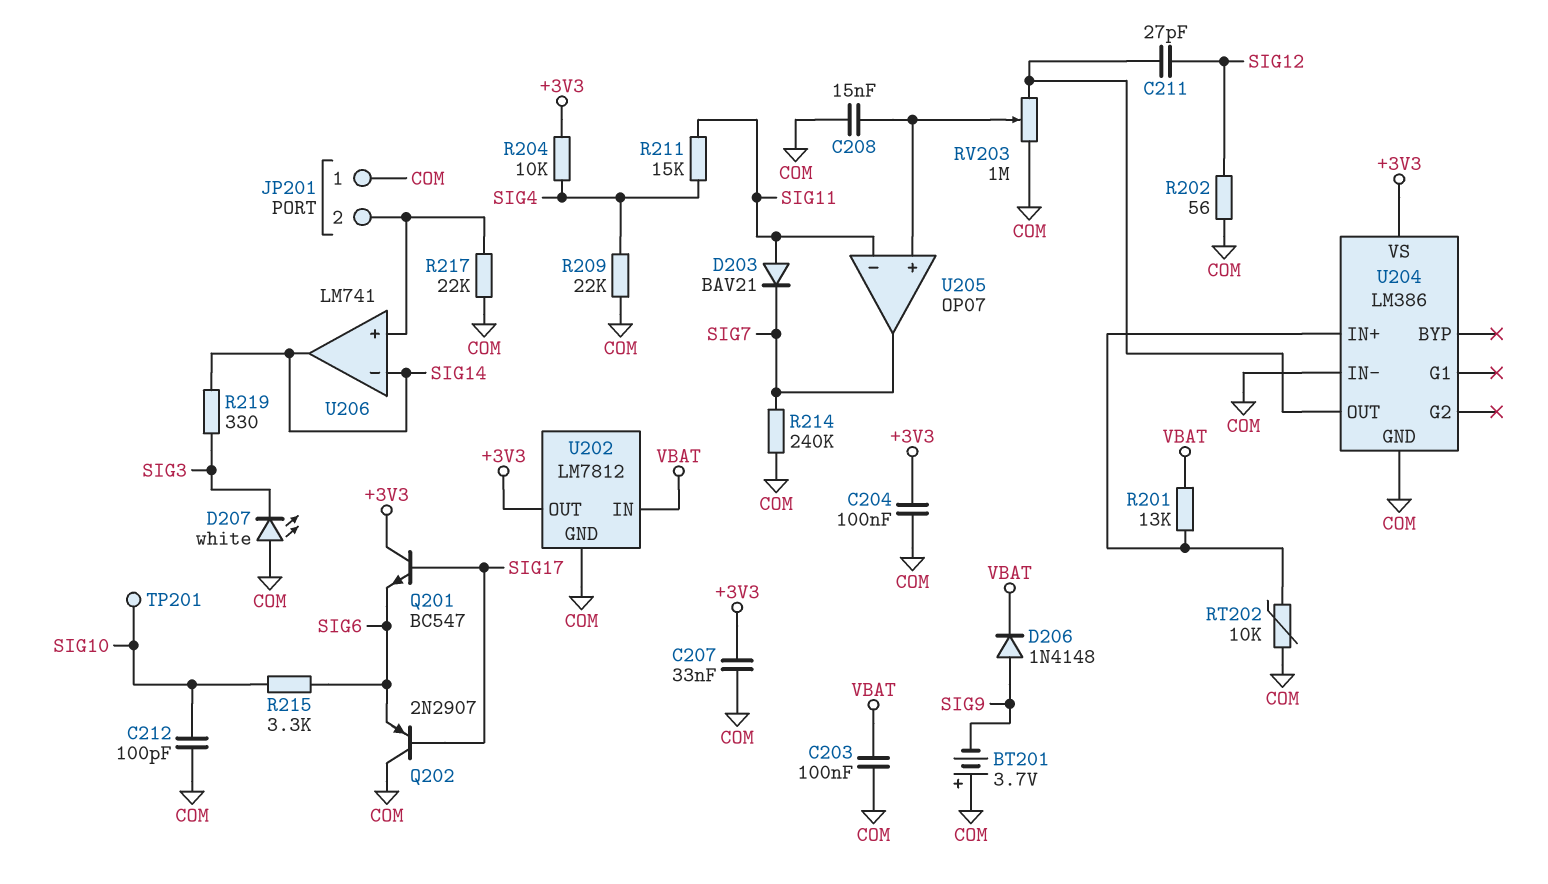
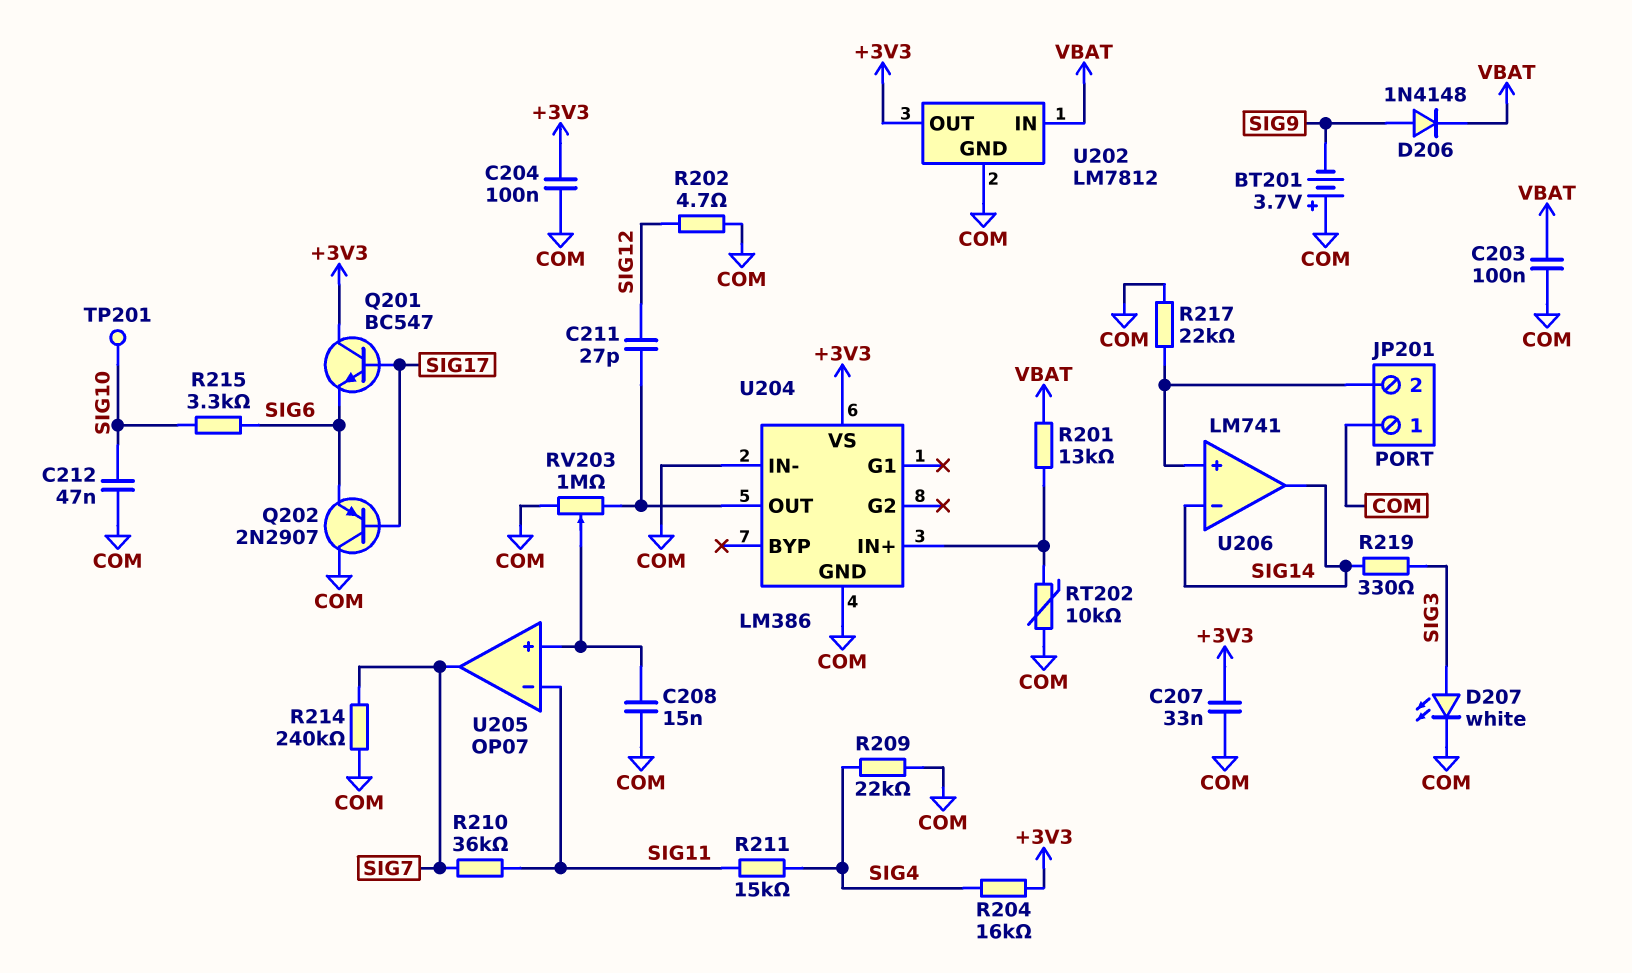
C212: 100pF (COM, SIG10) -> 47nF (COM, SIG10)
D203: diode BAV21 (A SIG11, K SIG7) -> none
D207: LED white (A COM, K SIG3) -> LED white (A SIG3, K COM)
R202: 56 (COM, SIG12) -> 4.7 (COM, SIG12)
R204: 10k (+3V3, SIG4) -> 16k (+3V3, SIG4)
R210: none -> 36k (SIG7, SIG11)

